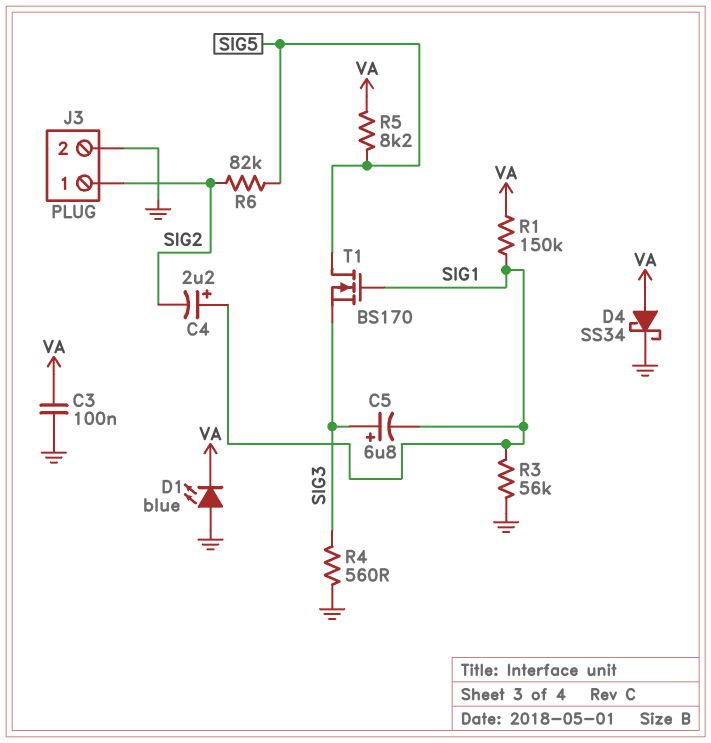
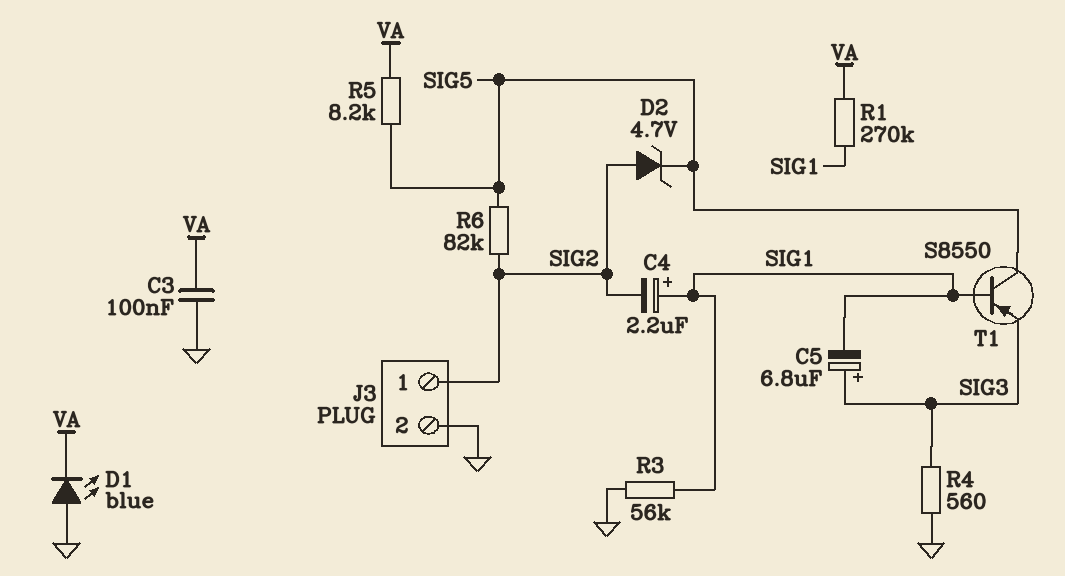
D2: none -> zener 4.7V (A SIG2, K SIG5)
D4: schottky SS34 (A VA, K GND) -> none
R1: 150k (SIG1, VA) -> 270k (SIG1, VA)
T1: NMOS BS170 (G SIG1, D SIG5, S SIG3) -> PNP S8550 (B SIG1, C SIG5, E SIG3)

